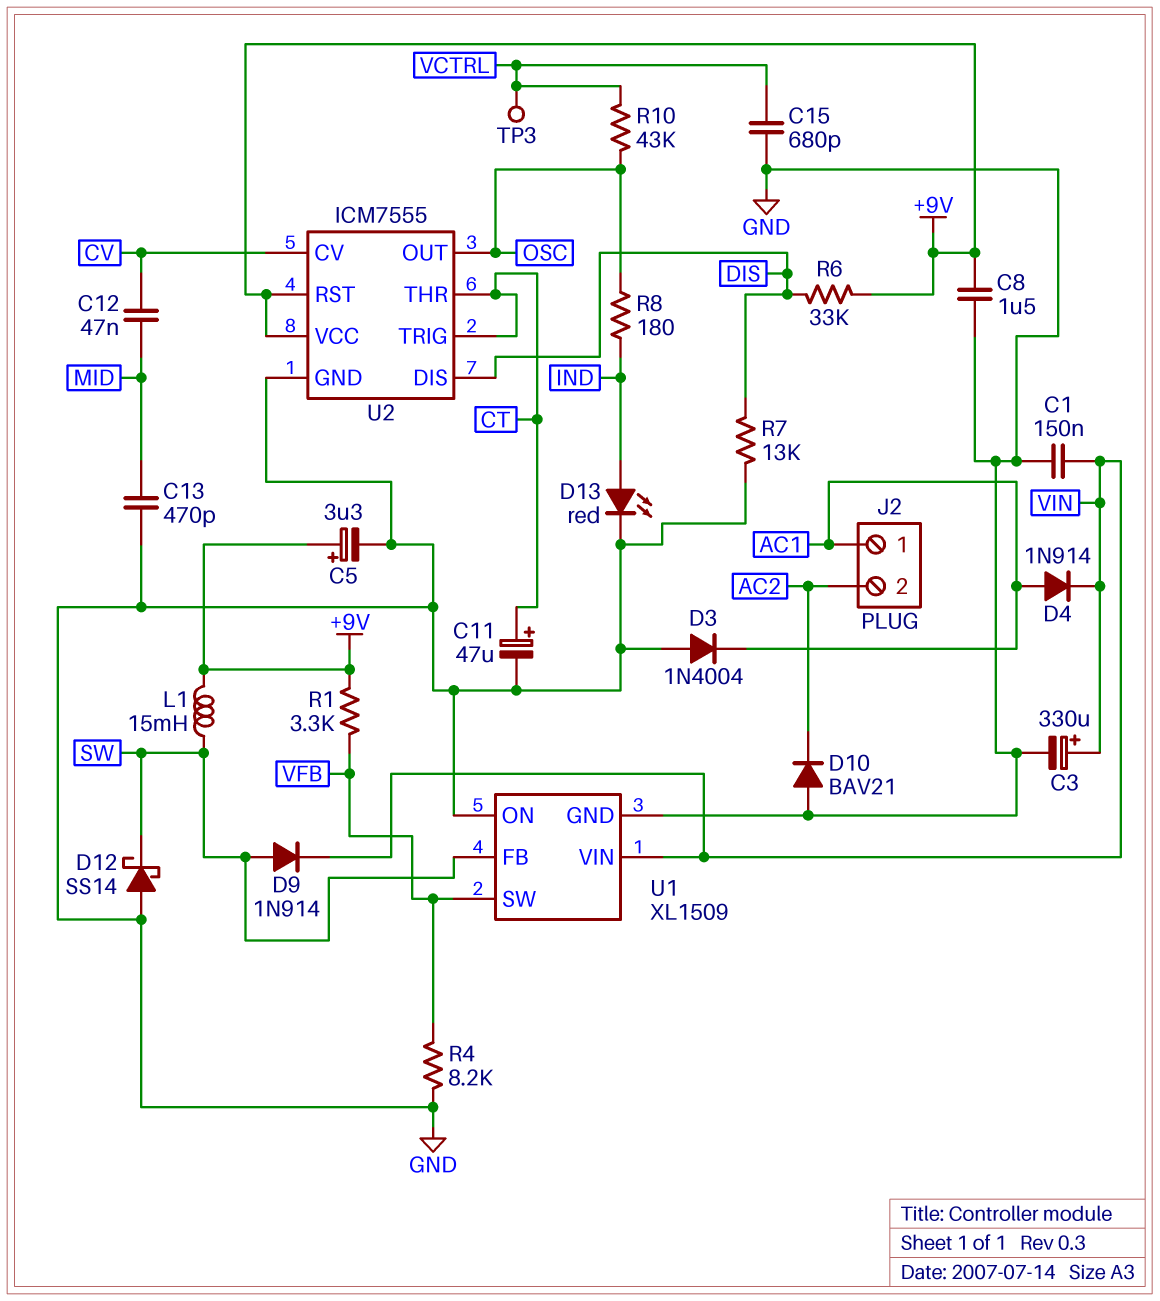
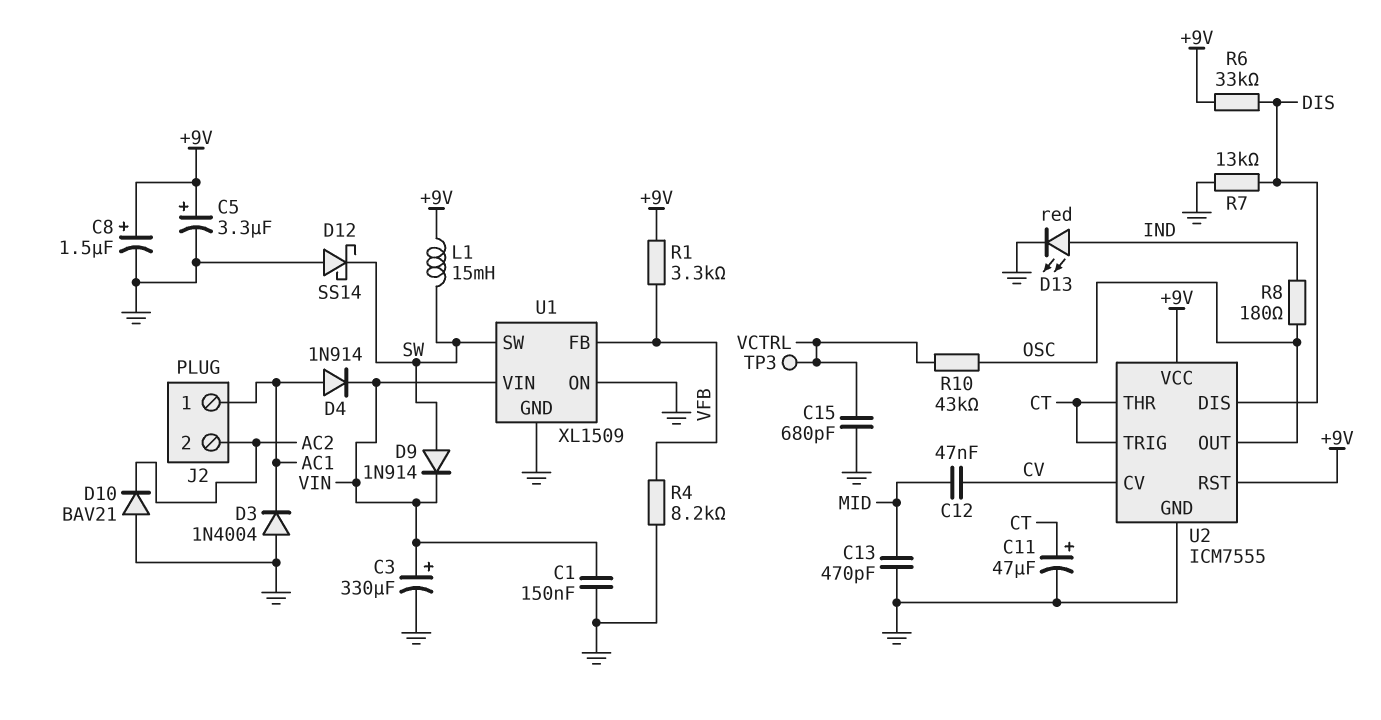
C8: 1.5uF (+9V, GND) -> 1.5uF (plus +9V, minus GND)
U1 pin FB: SW -> VFB
U1 pin SW: VFB -> SW

